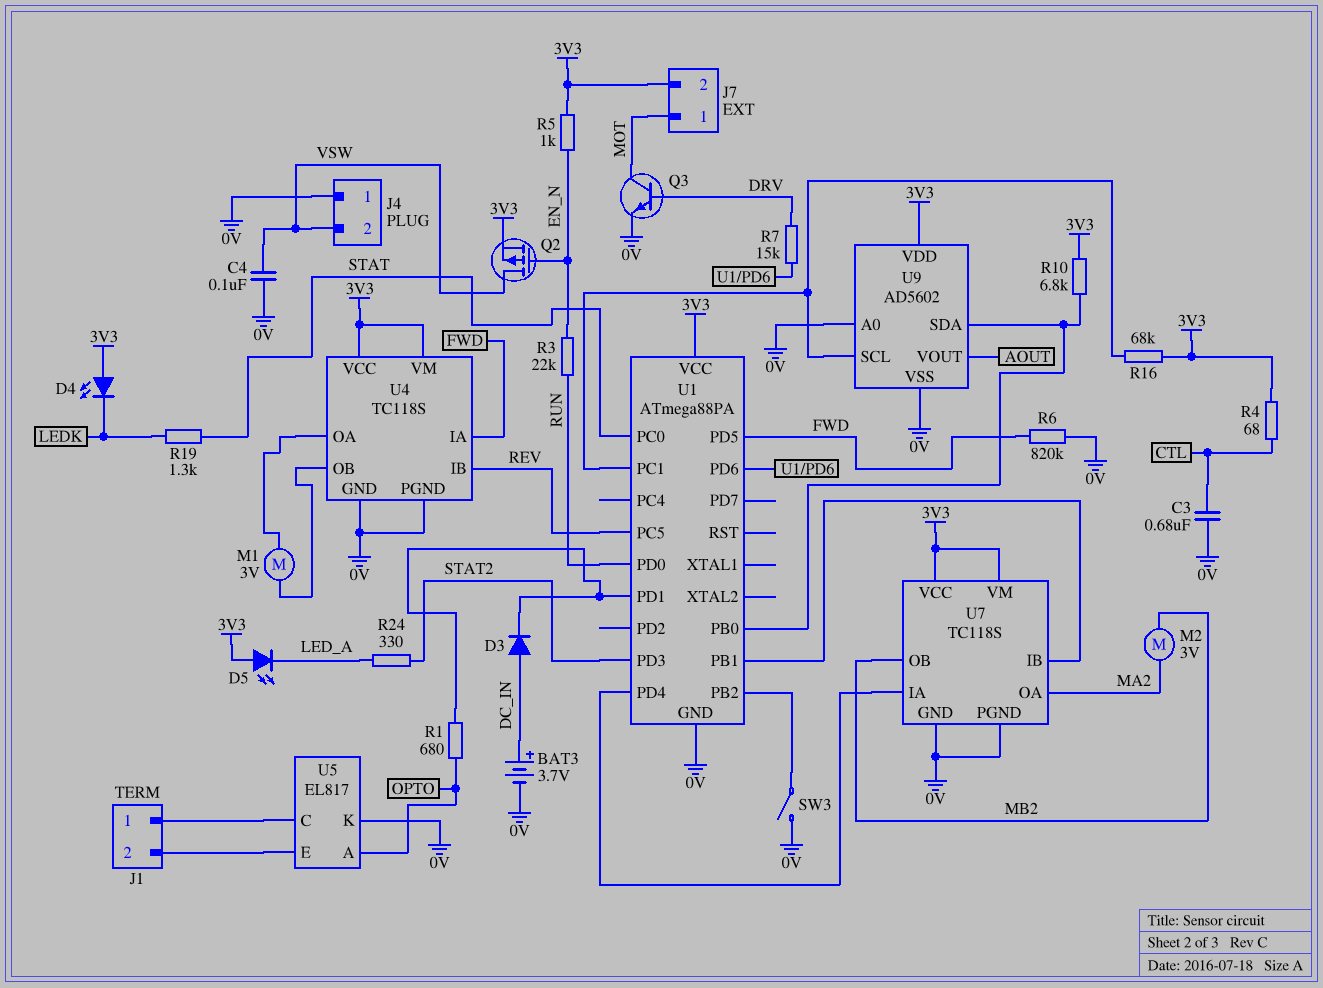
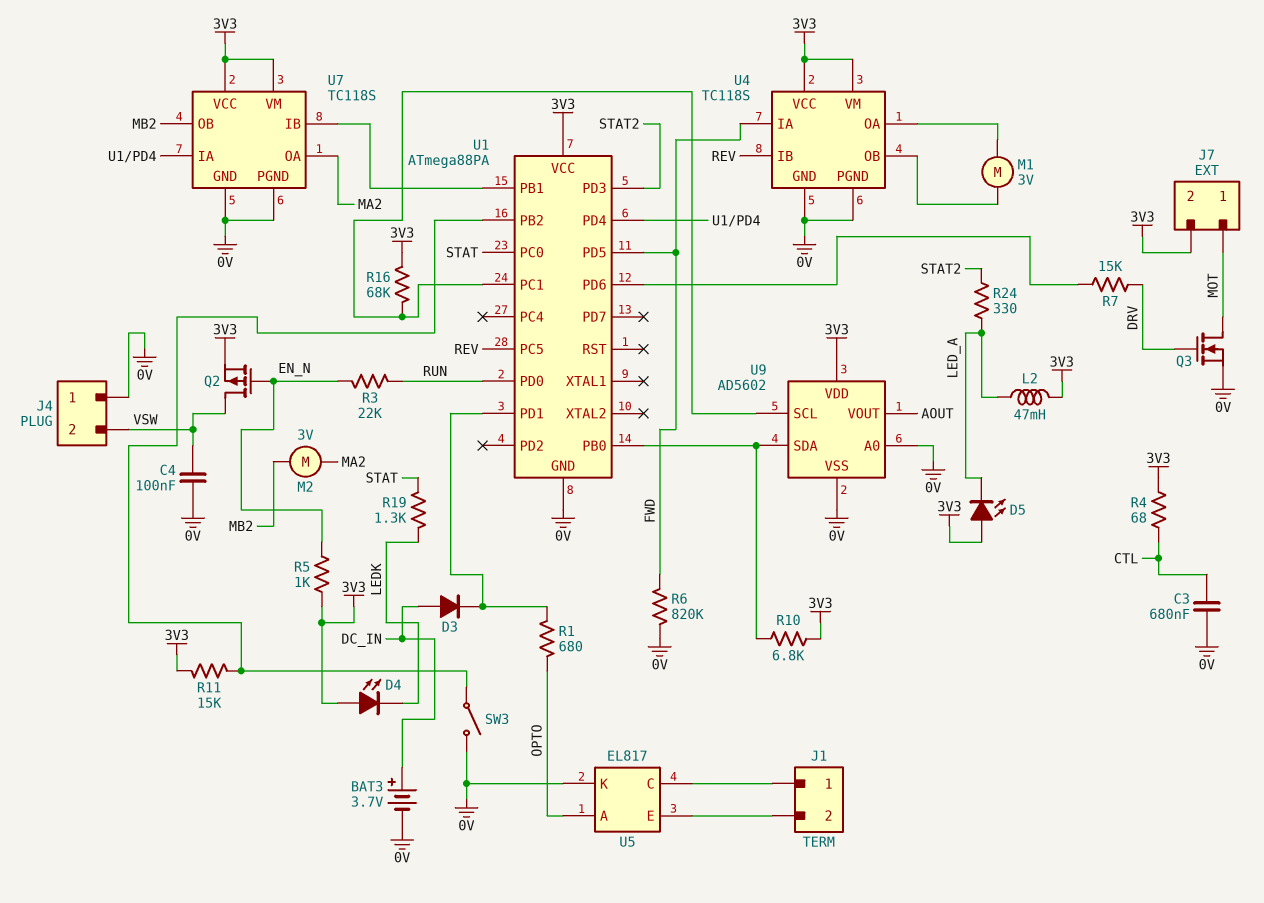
L2: none -> 47mH (3V3, LED_A)
Q3: NPN (B DRV, C MOT, E 0V) -> NMOS (G DRV, D MOT, S 0V)
R11: none -> 15k (3V3, U1/PB2)

